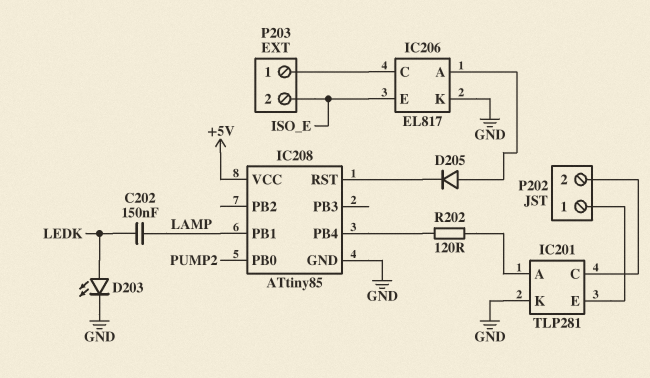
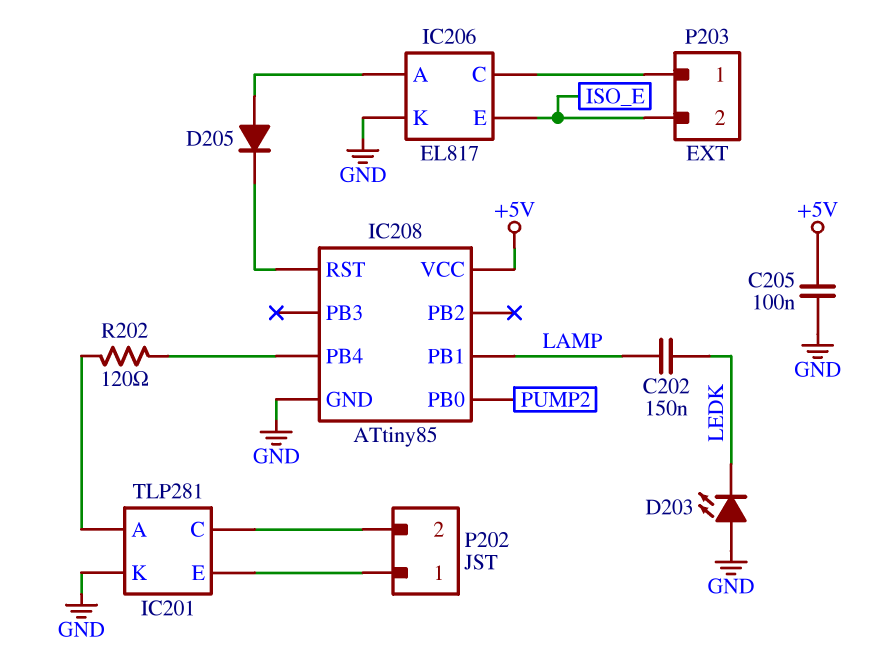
C205: none -> 100nF (+5V, GND)
D203: LED (A LEDK, K GND) -> LED (A GND, K LEDK)

